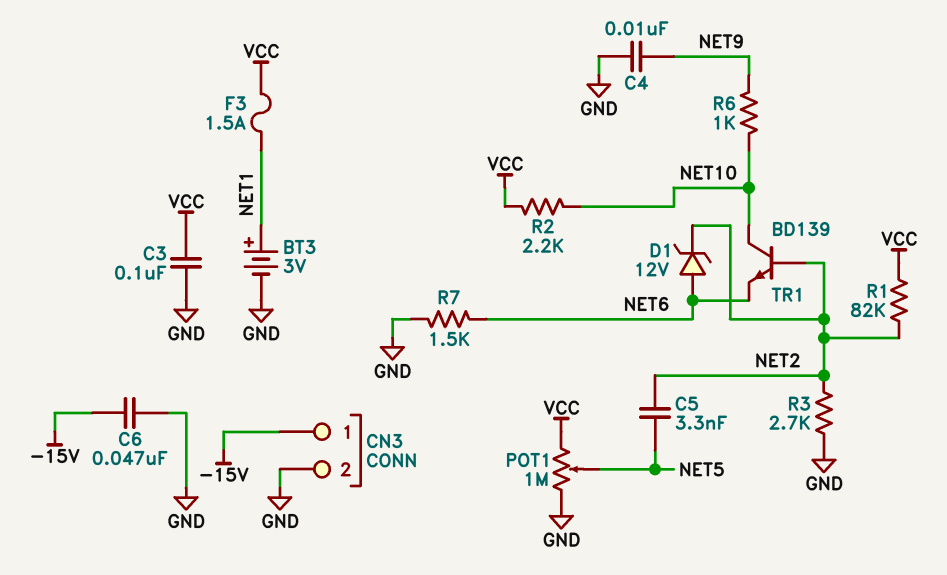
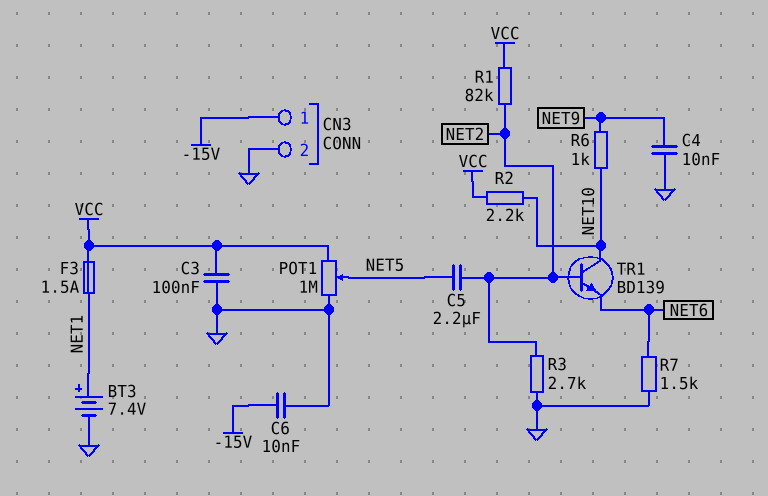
BT3: 3V (plus NET1, minus GND) -> 7.4V (plus NET1, minus GND)
C5: 3.3nF (NET2, NET5) -> 2.2uF (NET2, NET5)
C6: 47nF (-15V, GND) -> 10nF (-15V, GND)
D1: zener 12V (A NET6, K NET2) -> none

